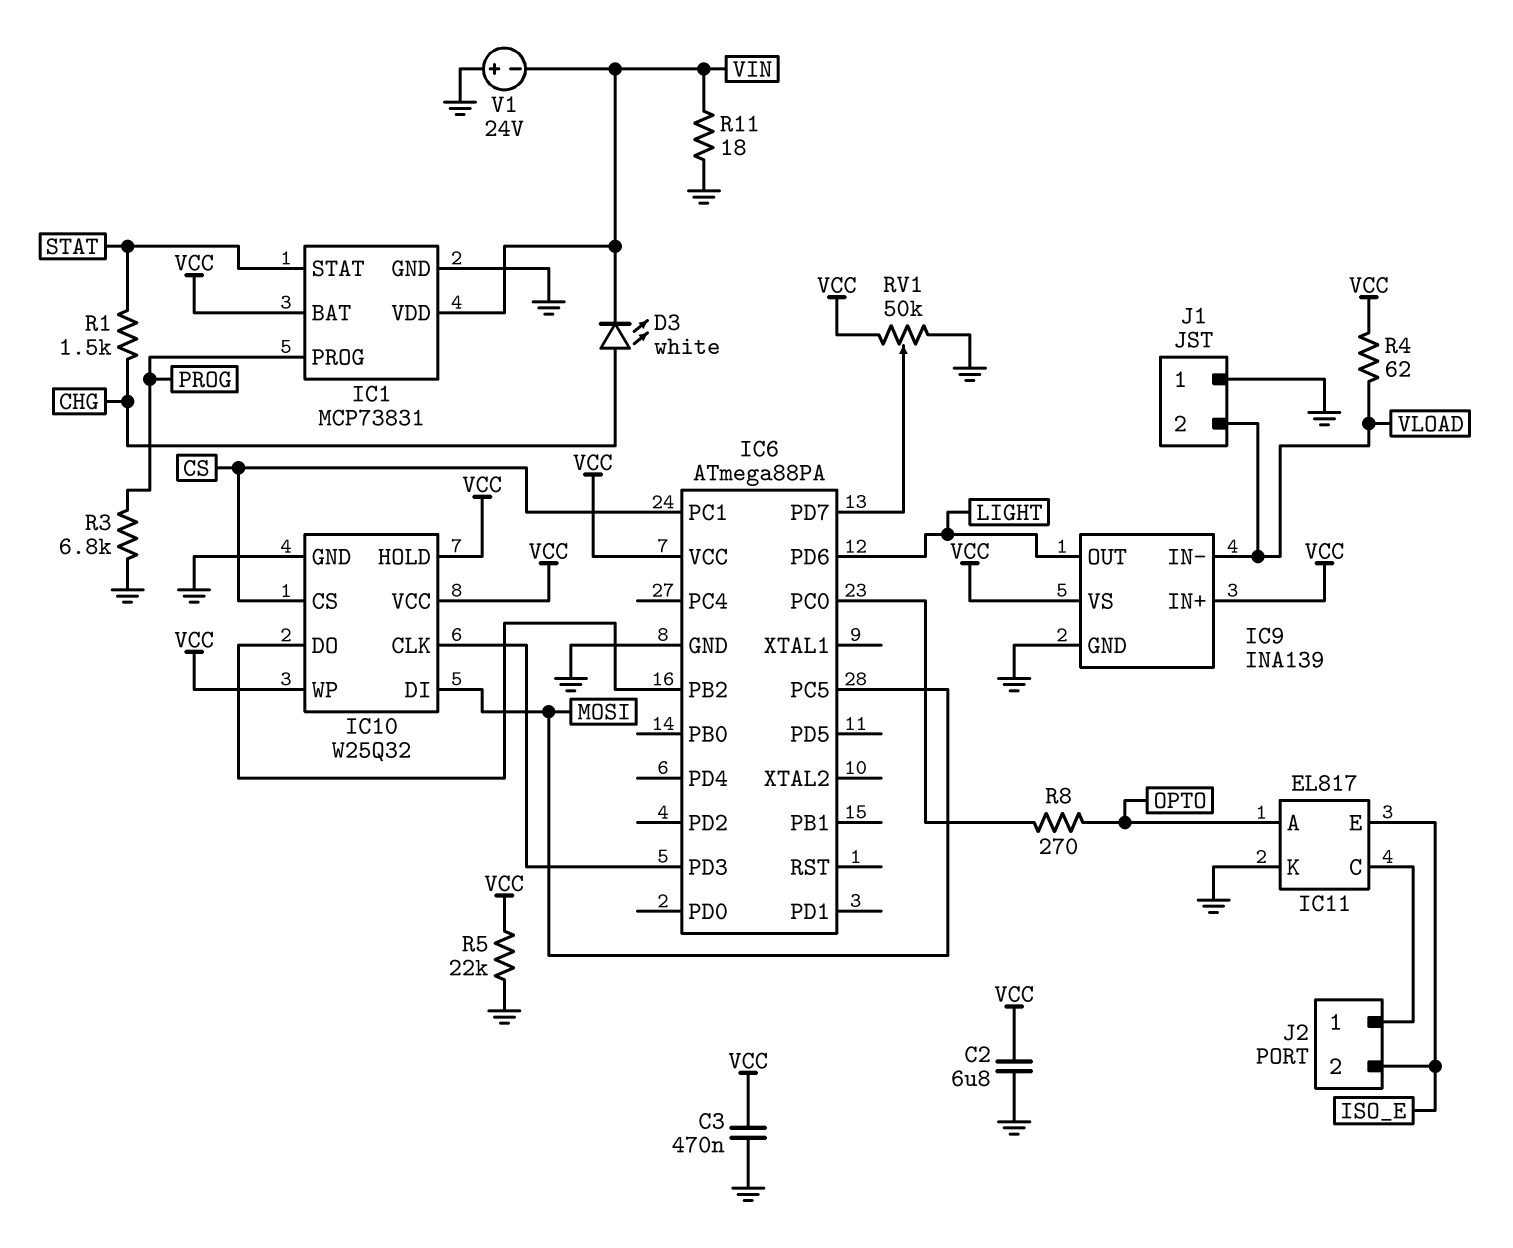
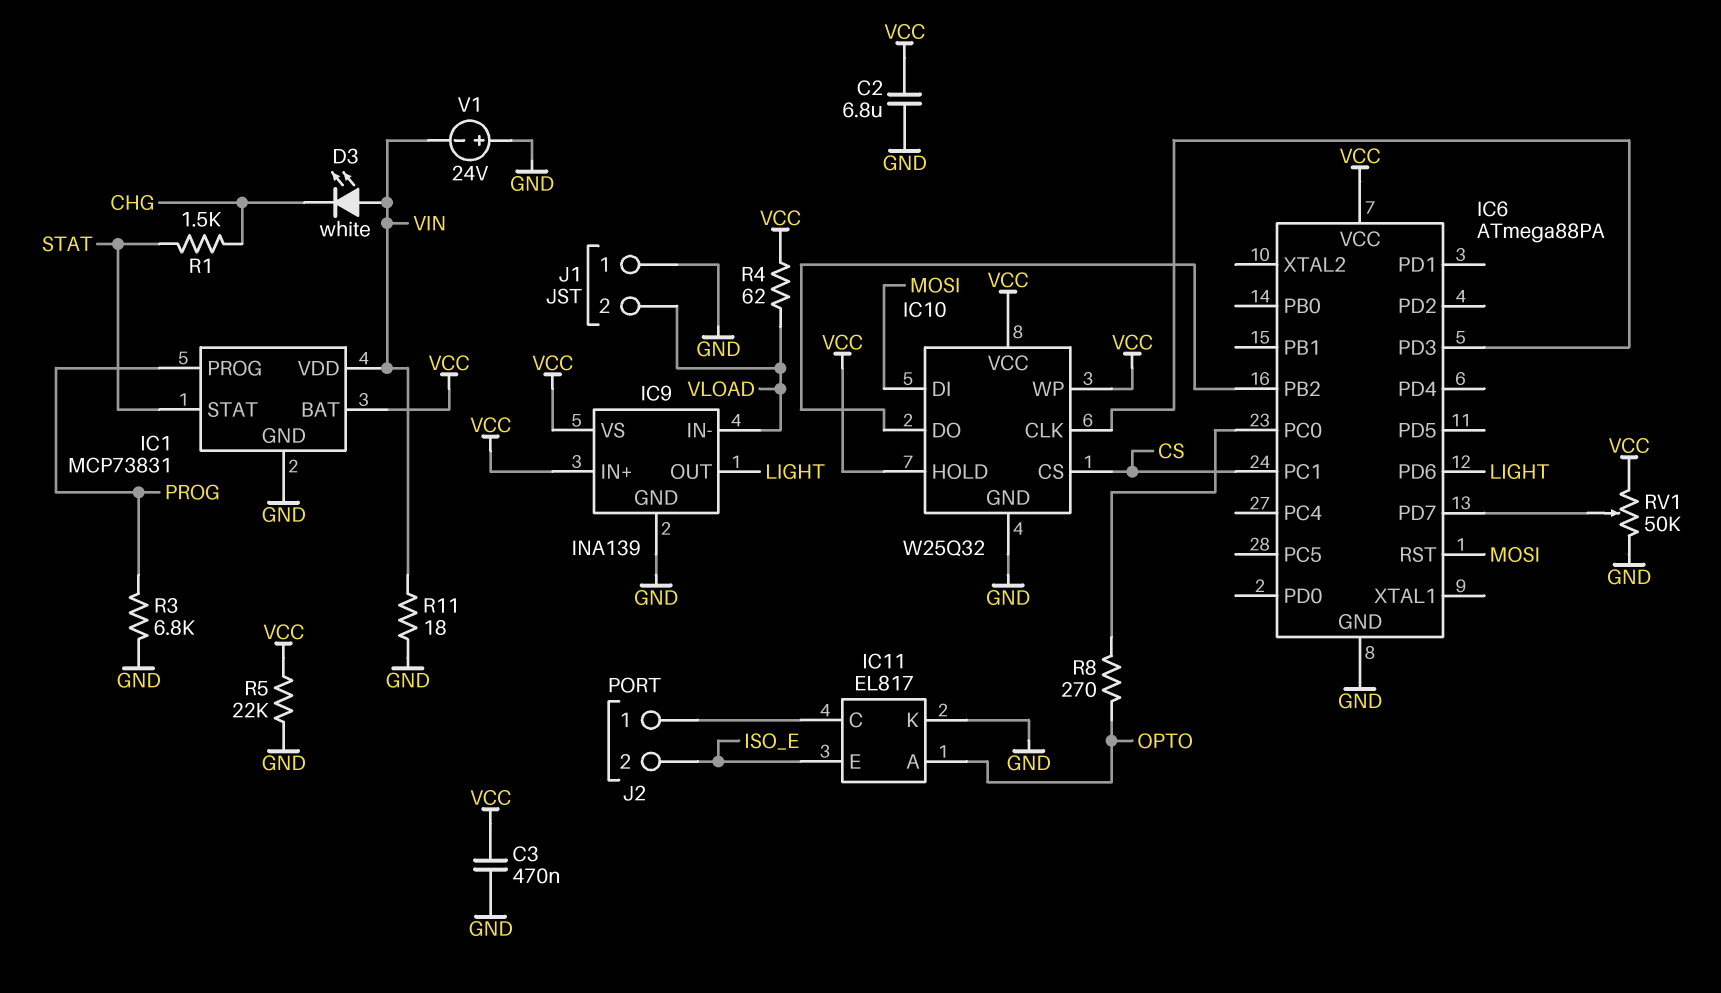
D3: LED white (A CHG, K VIN) -> LED white (A VIN, K CHG)
IC6 pin PC5: MOSI -> none
IC6 pin RST: none -> MOSI

